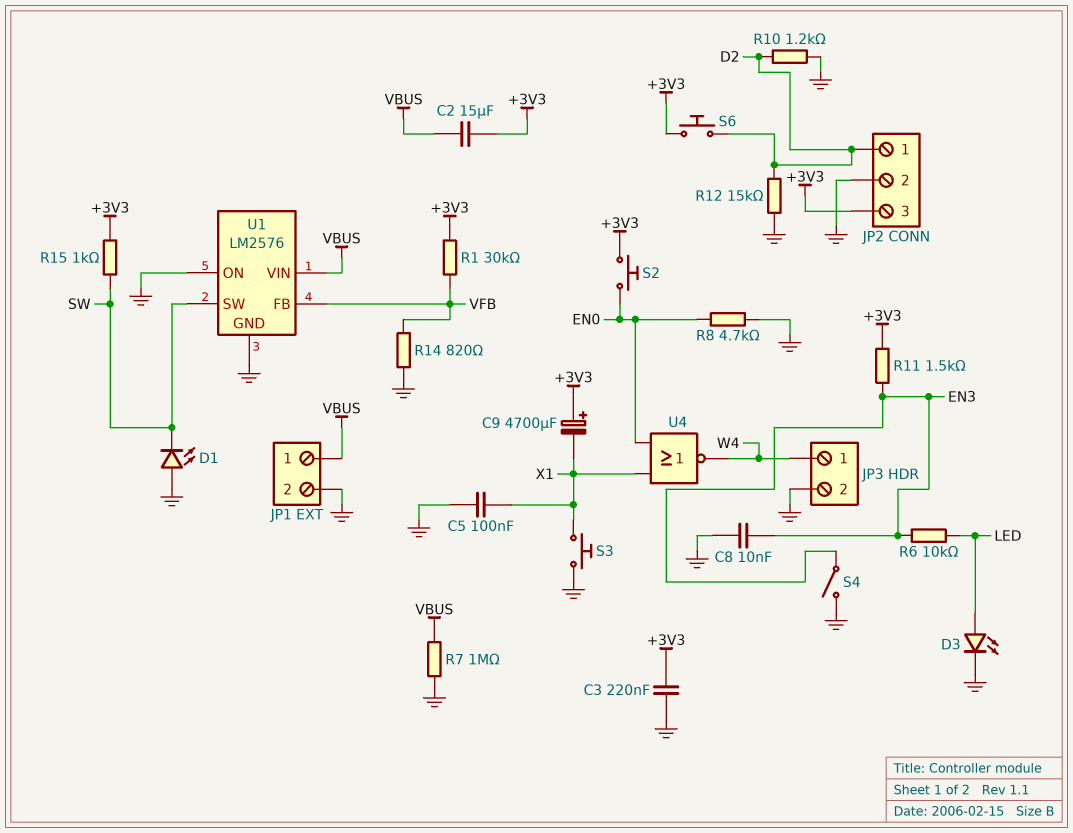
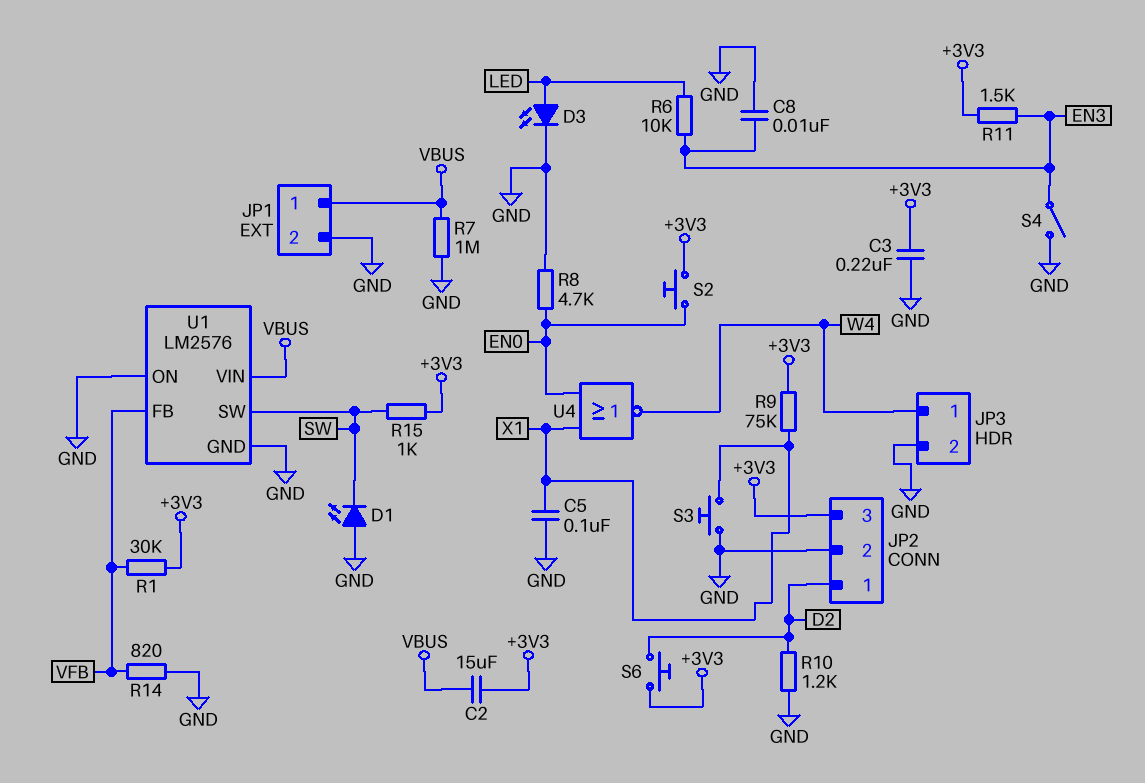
C9: 4700uF (plus +3V3, minus X1) -> none
R9: none -> 75k (+3V3, X1)
R12: 15k (D2, GND) -> none

